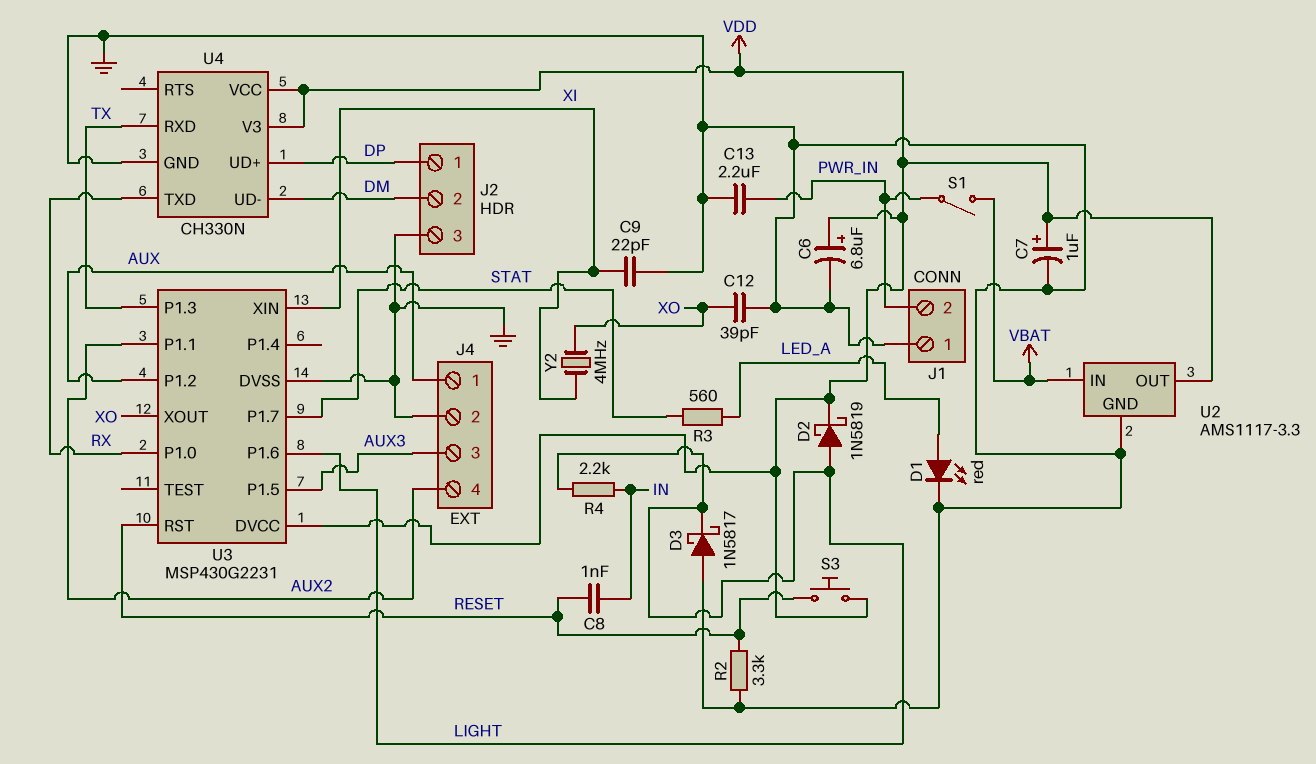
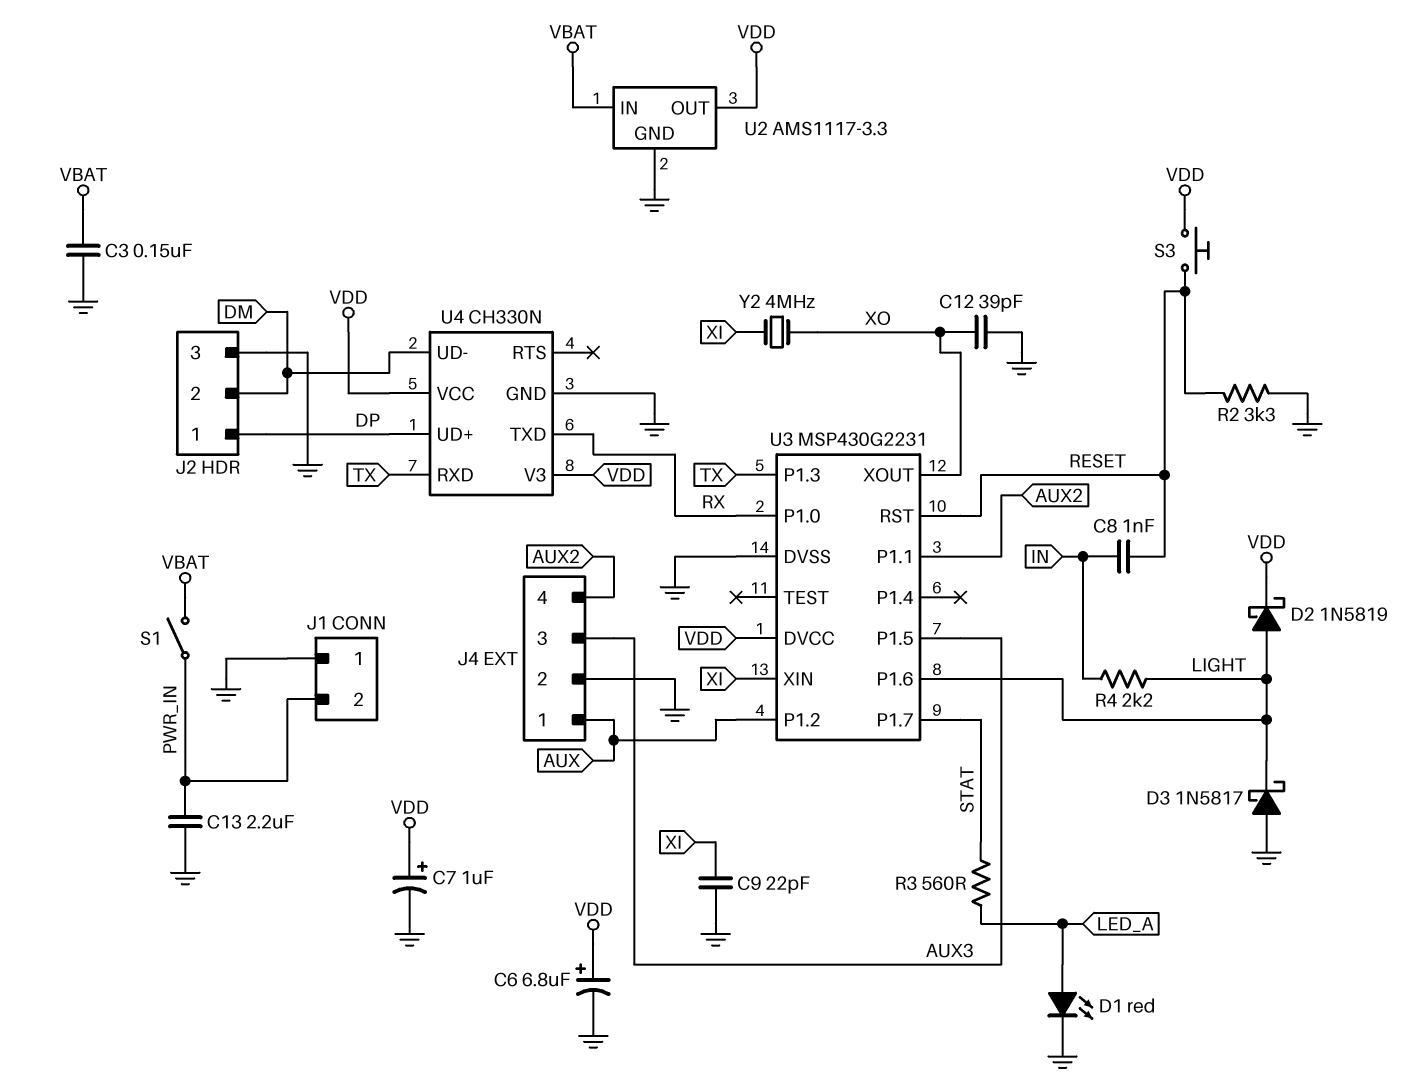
C3: none -> 150nF (GND, VBAT)

